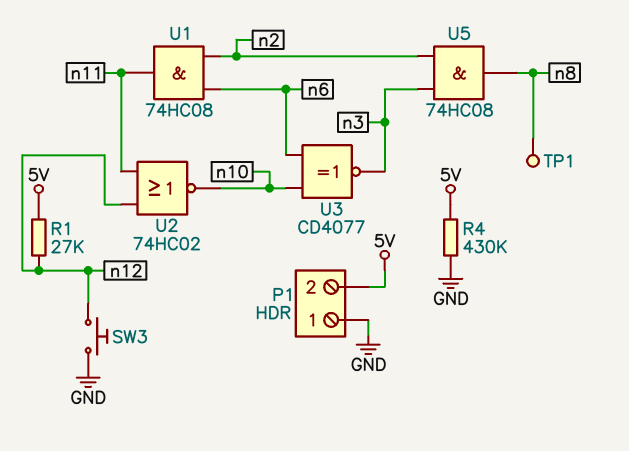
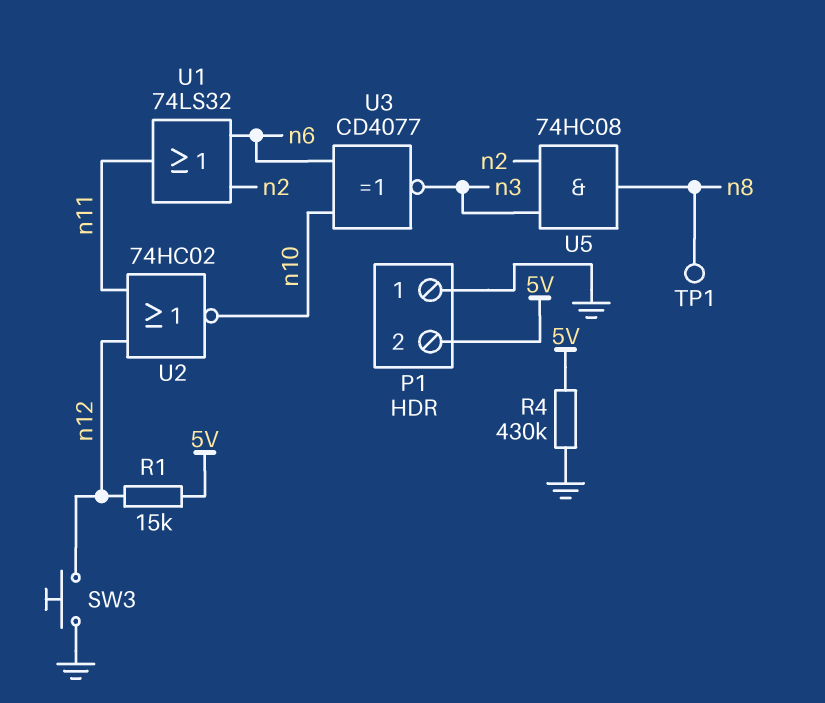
R1: 27k (5V, n12) -> 15k (5V, n12)
U1: AND 74HC08 (in n2, in n6, out n11) -> OR 74LS32 (in n2, in n6, out n11)

